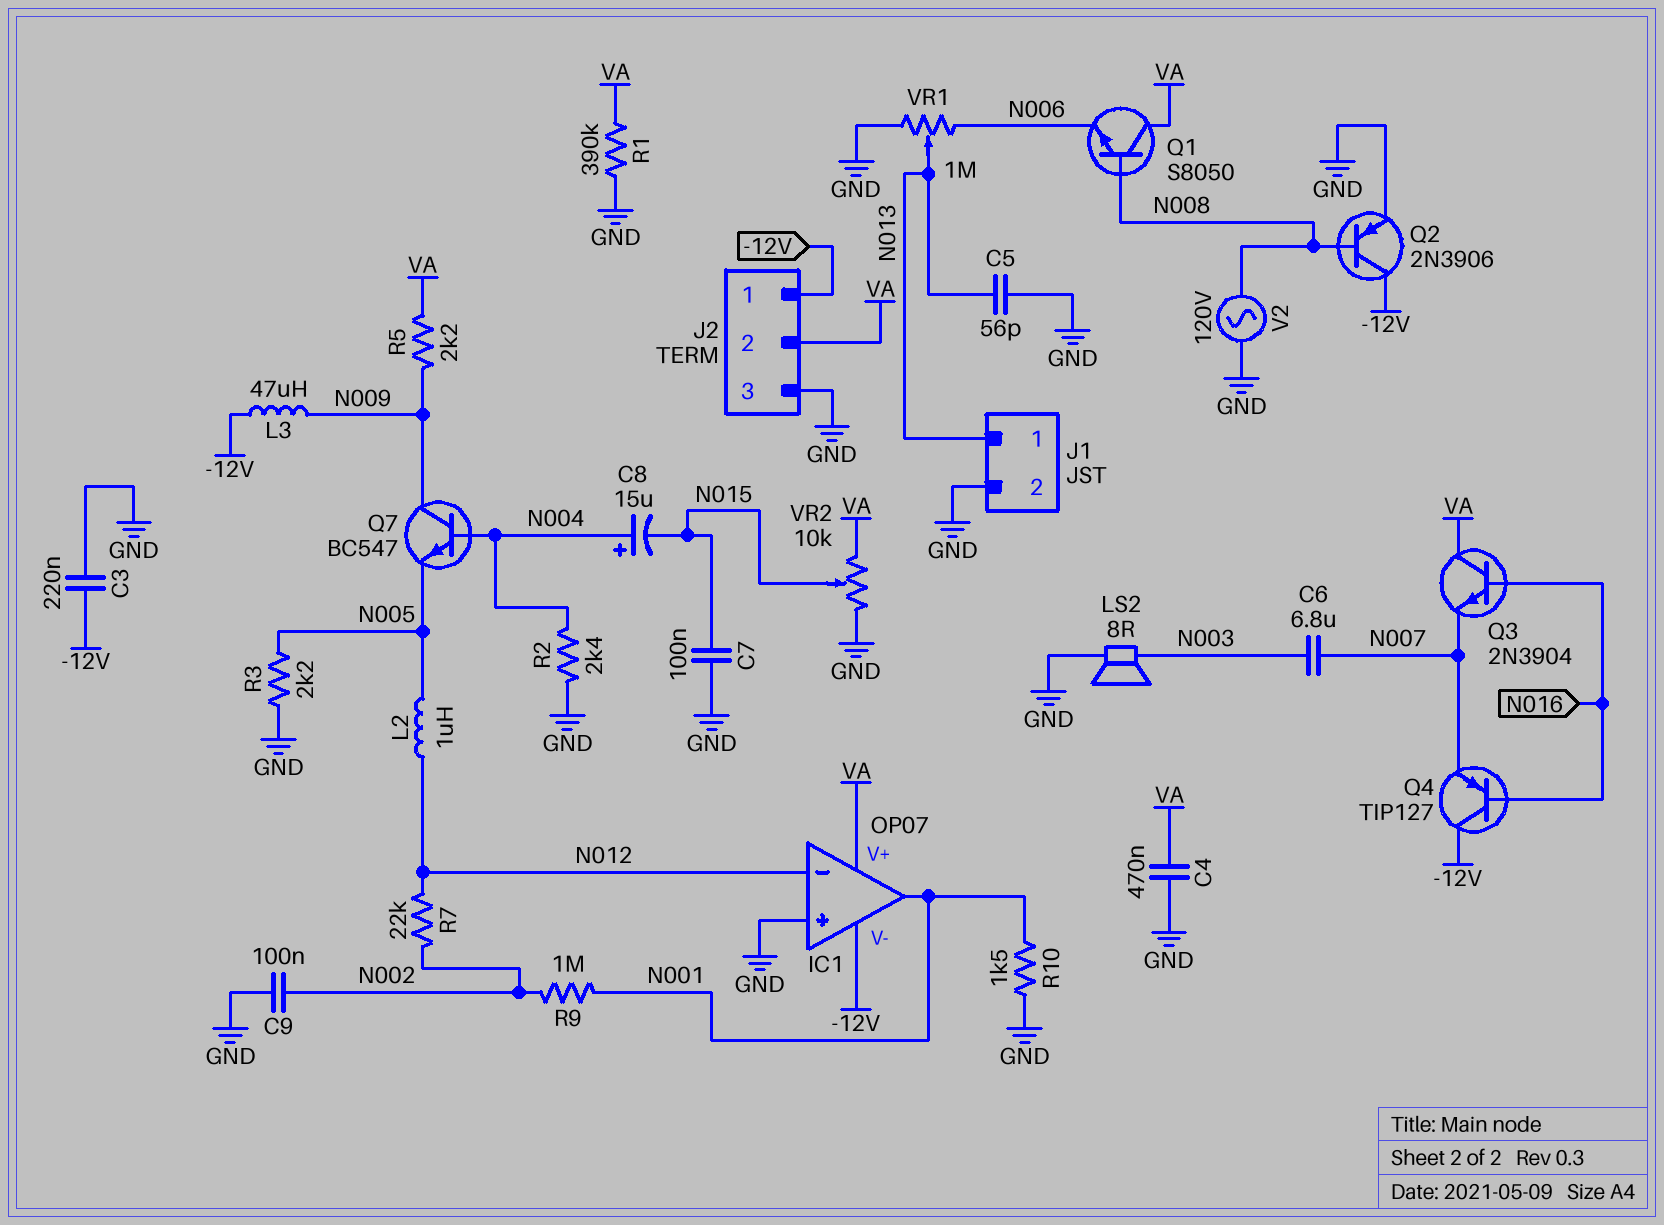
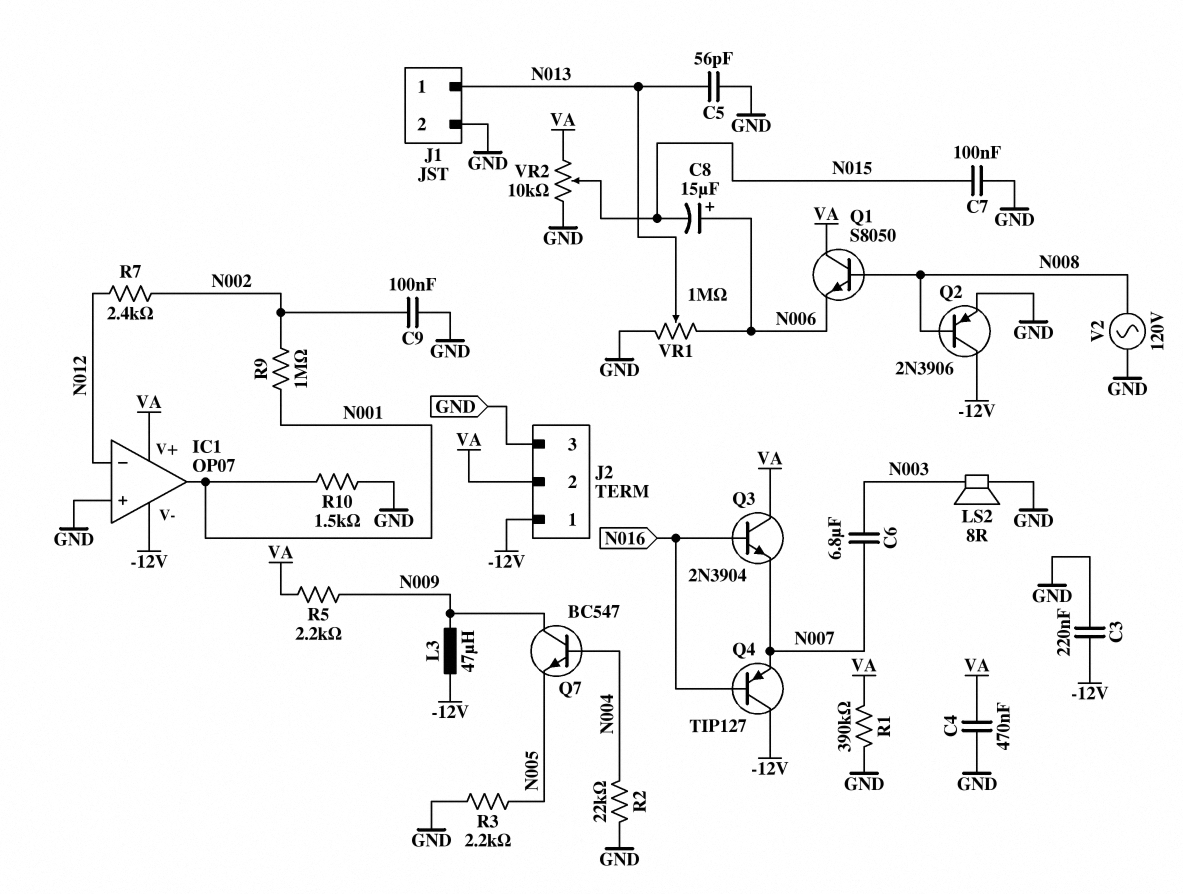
C8: 15uF (plus N004, minus N015) -> 15uF (plus N006, minus N015)
L2: 1uH (N005, N012) -> none
R2: 2.4k (GND, N004) -> 22k (GND, N004)
R7: 22k (N002, N012) -> 2.4k (N002, N012)

